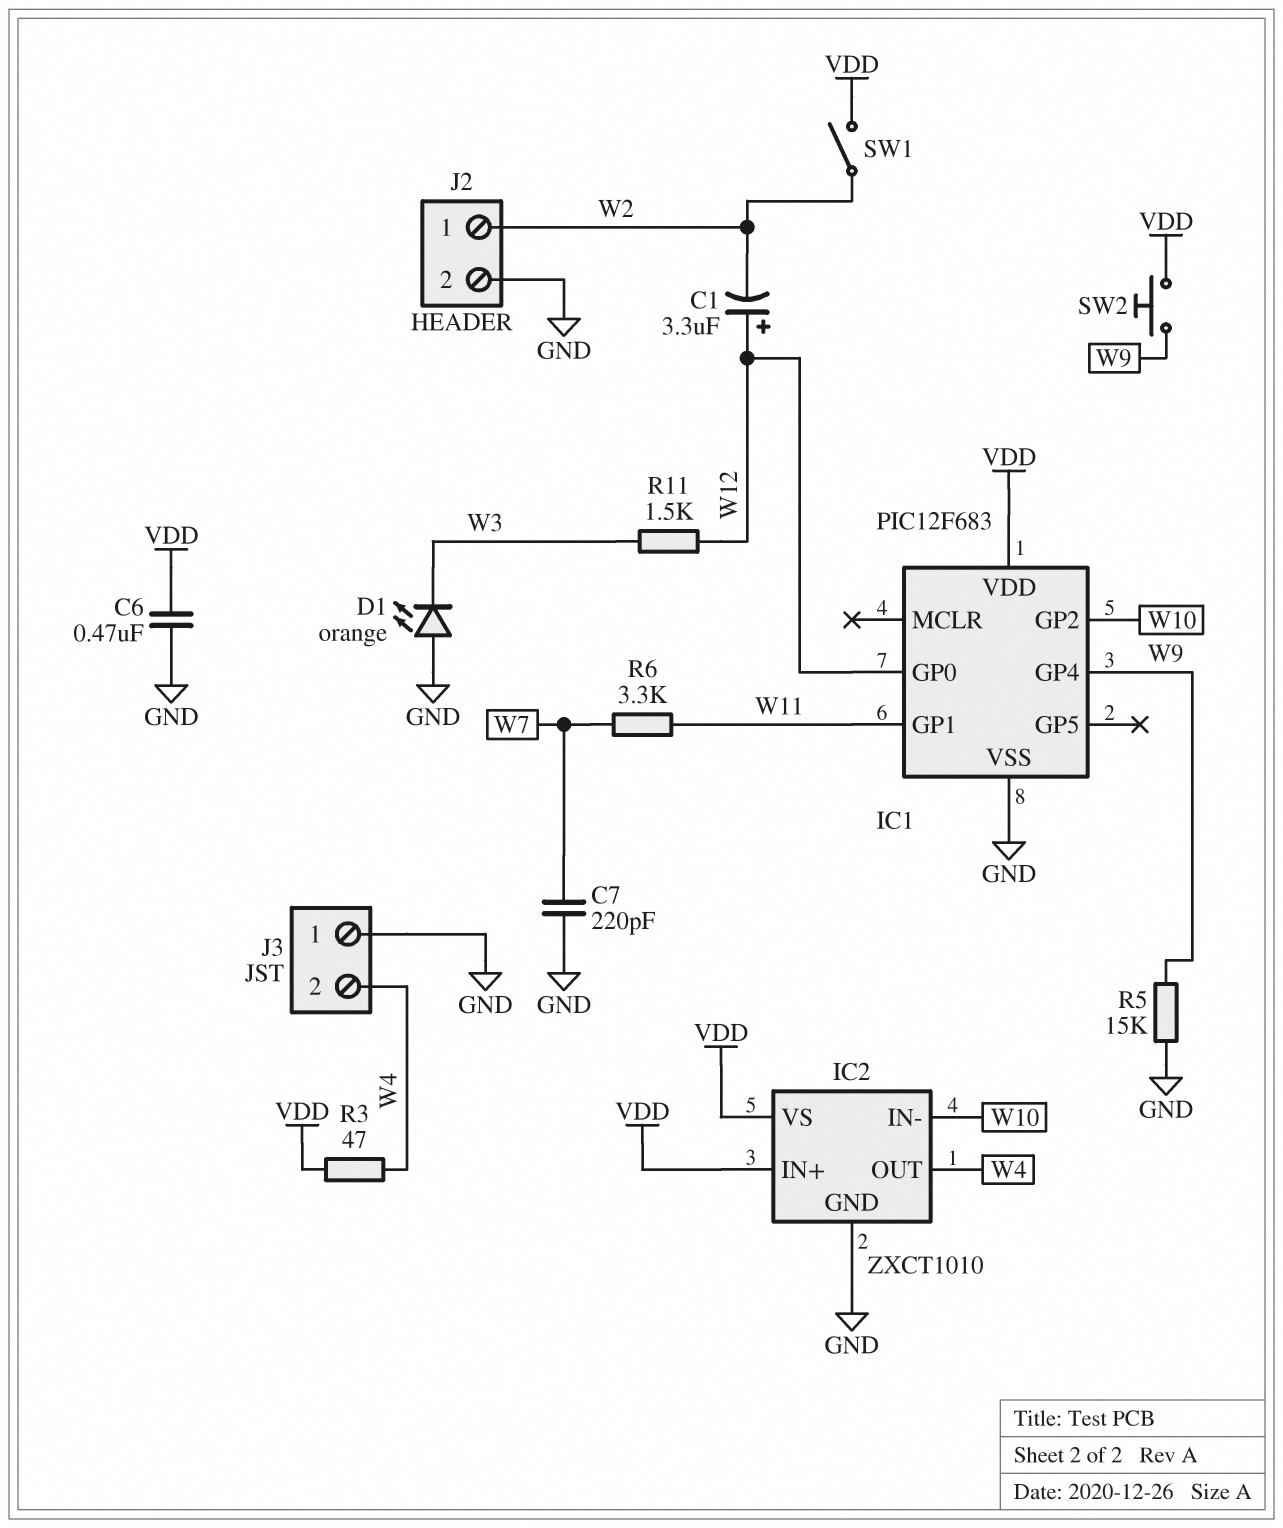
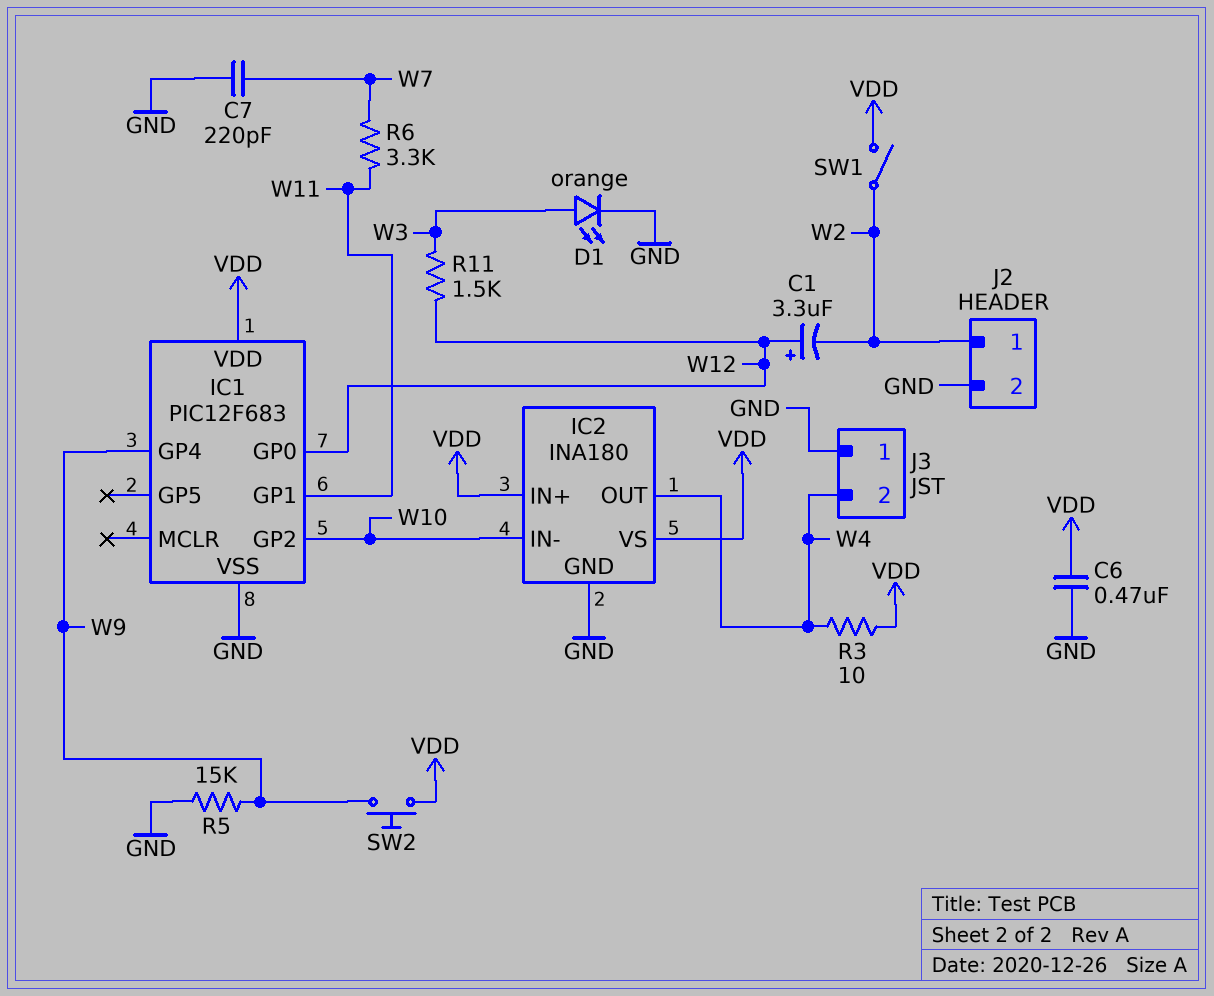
D1: LED orange (A GND, K W3) -> LED orange (A W3, K GND)
IC2: ZXCT1010 -> INA180
R3: 47 (VDD, W4) -> 10 (VDD, W4)

